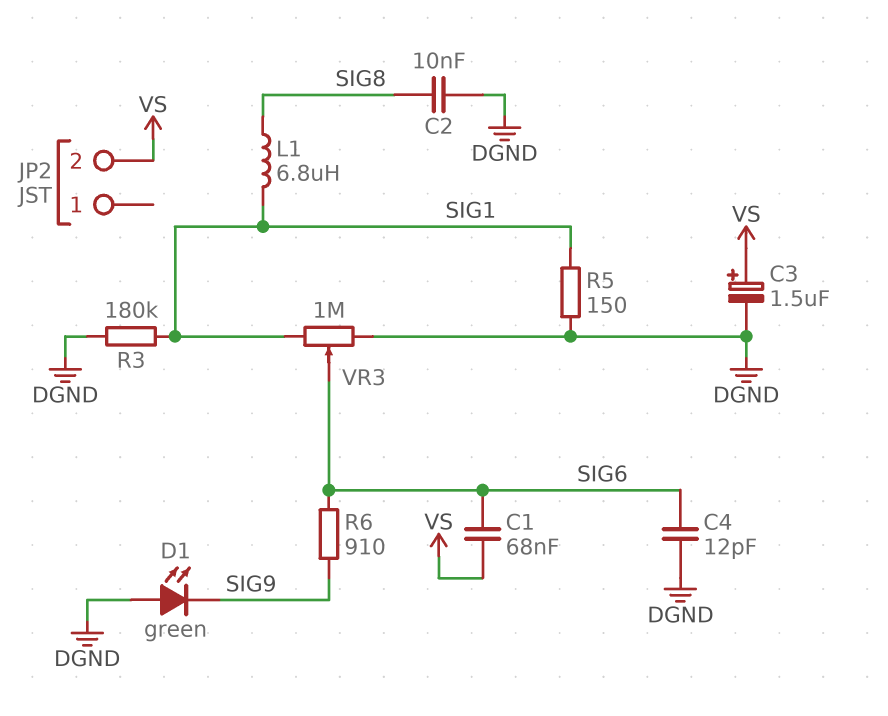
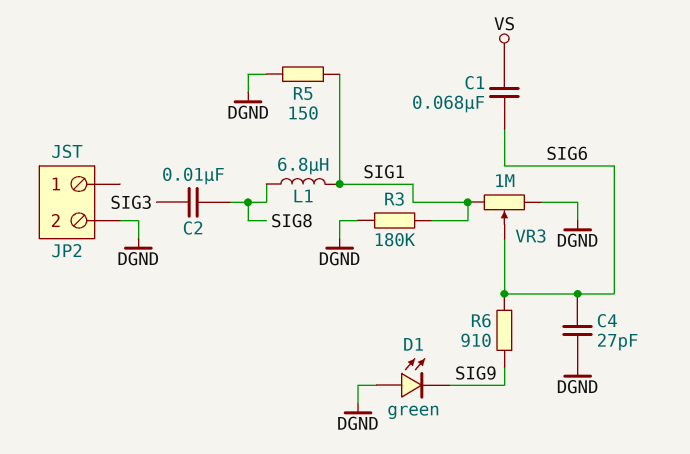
C2: 10nF (DGND, SIG8) -> 10nF (SIG3, SIG8)
C3: 1.5uF (plus VS, minus DGND) -> none
C4: 12pF (DGND, SIG6) -> 27pF (DGND, SIG6)
JP2 pin 2: VS -> DGND

